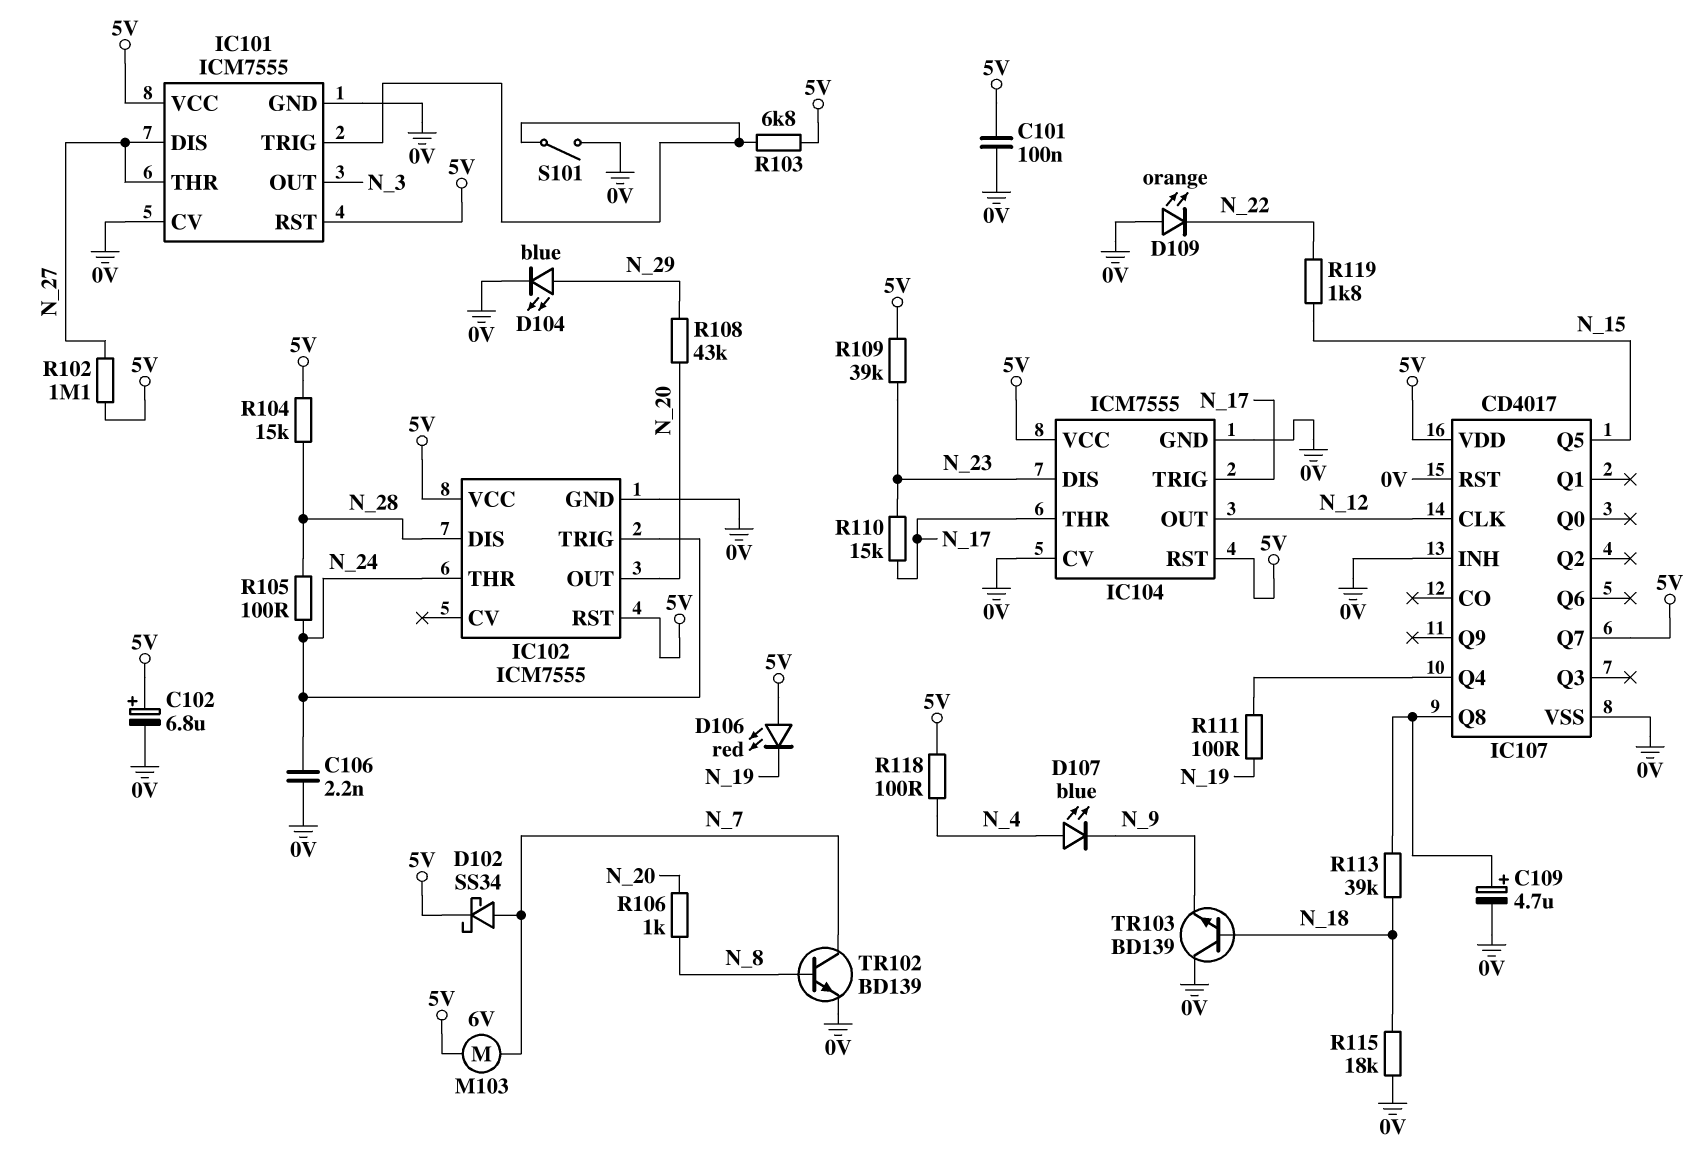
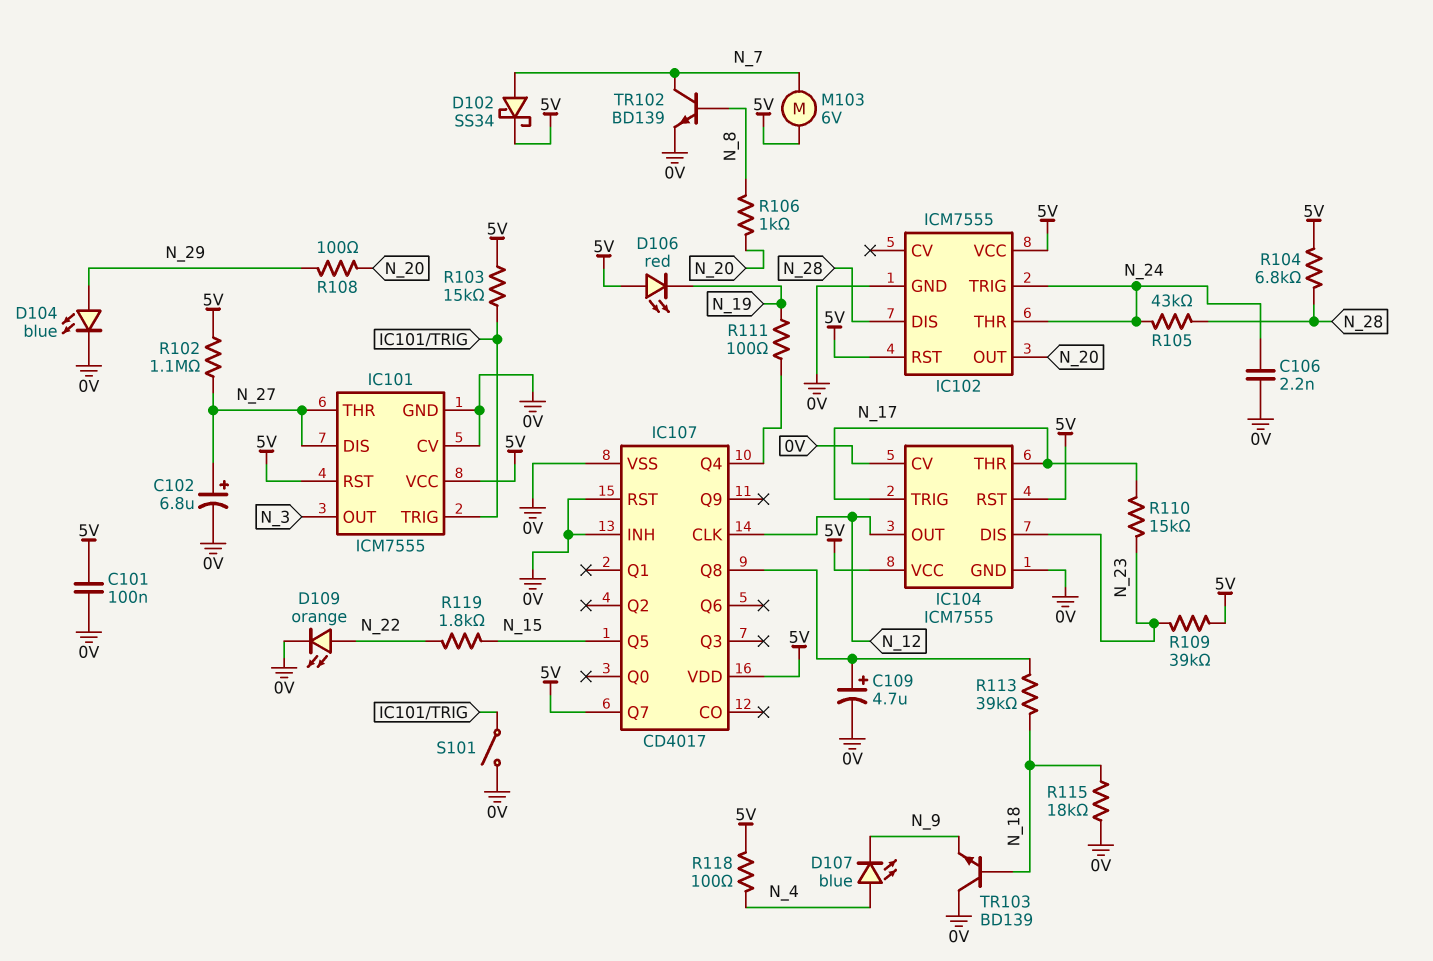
C102: 6.8uF (plus 5V, minus 0V) -> 6.8uF (plus N_27, minus 0V)
D109: LED orange (A 0V, K N_22) -> LED orange (A N_22, K 0V)
R103: 6.8k (5V, IC101/TRIG) -> 15k (5V, IC101/TRIG)
R104: 15k (5V, N_28) -> 6.8k (5V, N_28)
R105: 100 (N_24, N_28) -> 43k (N_24, N_28)
R108: 43k (N_20, N_29) -> 100 (N_20, N_29)

